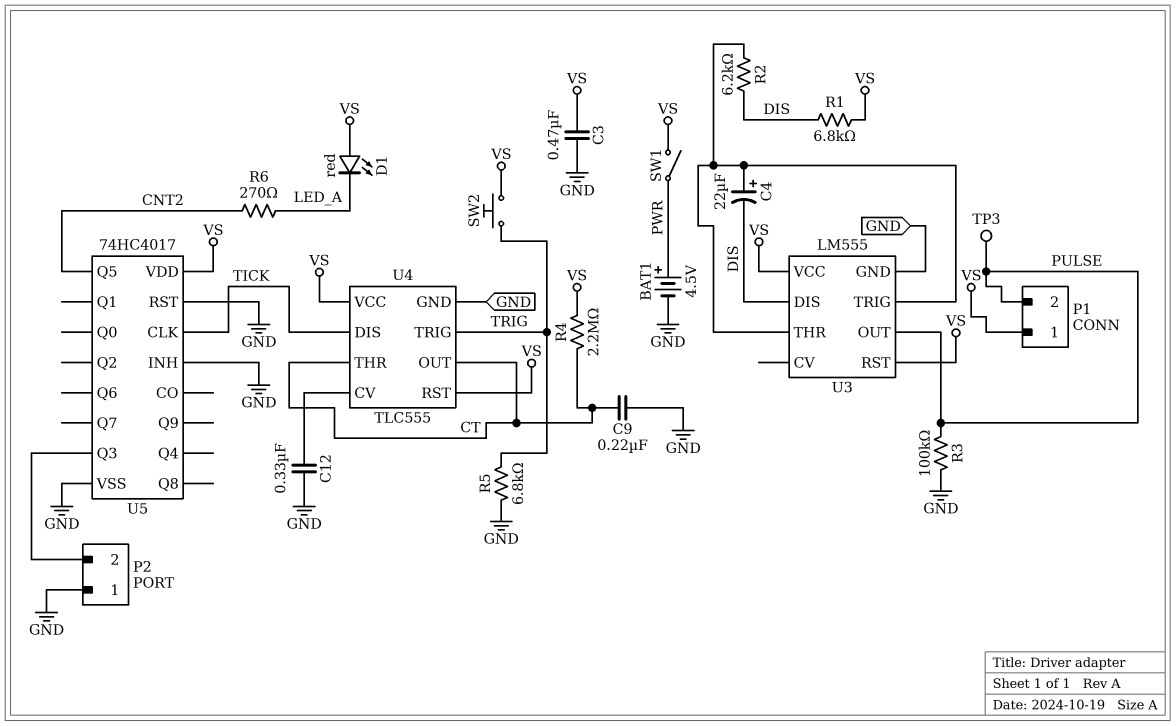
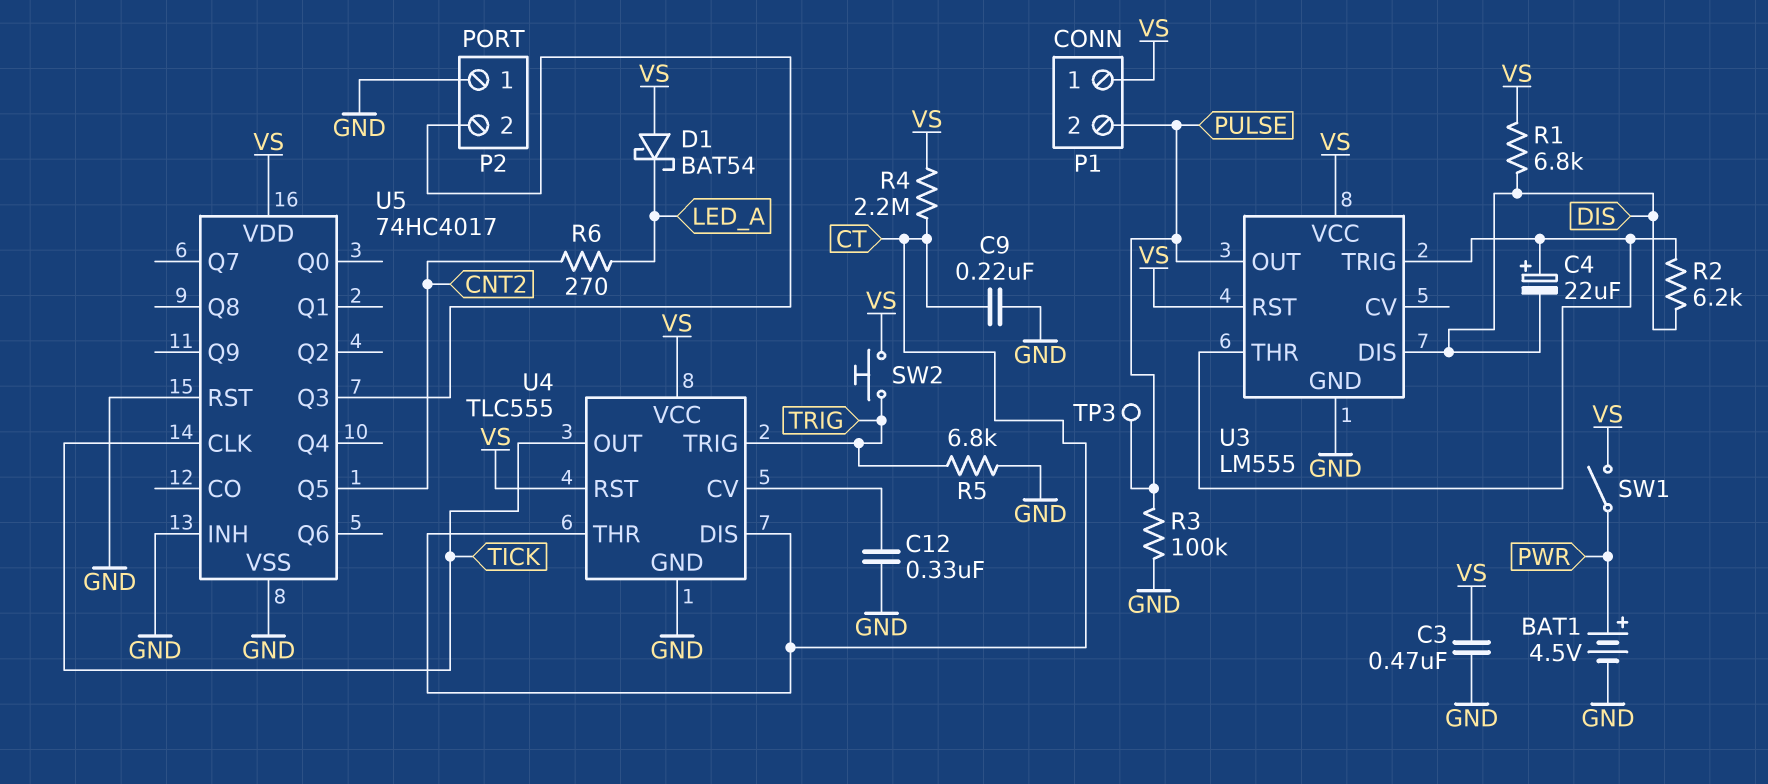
D1: LED red (A VS, K LED_A) -> schottky BAT54 (A VS, K LED_A)
U4 pin DIS: TICK -> CT
U4 pin OUT: CT -> TICK

